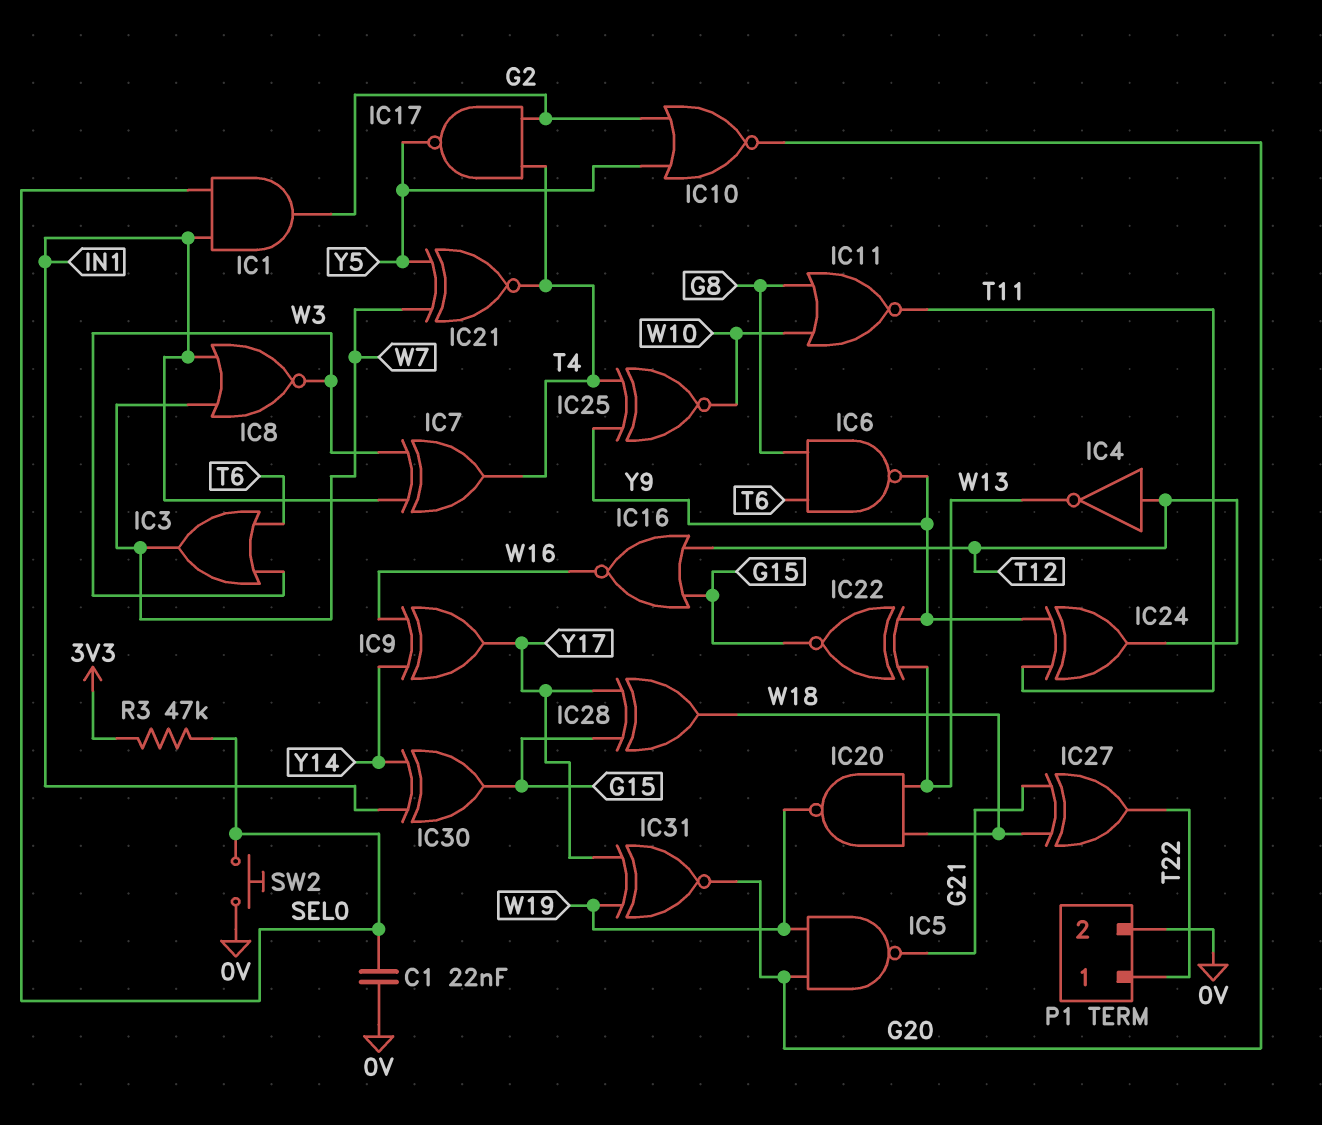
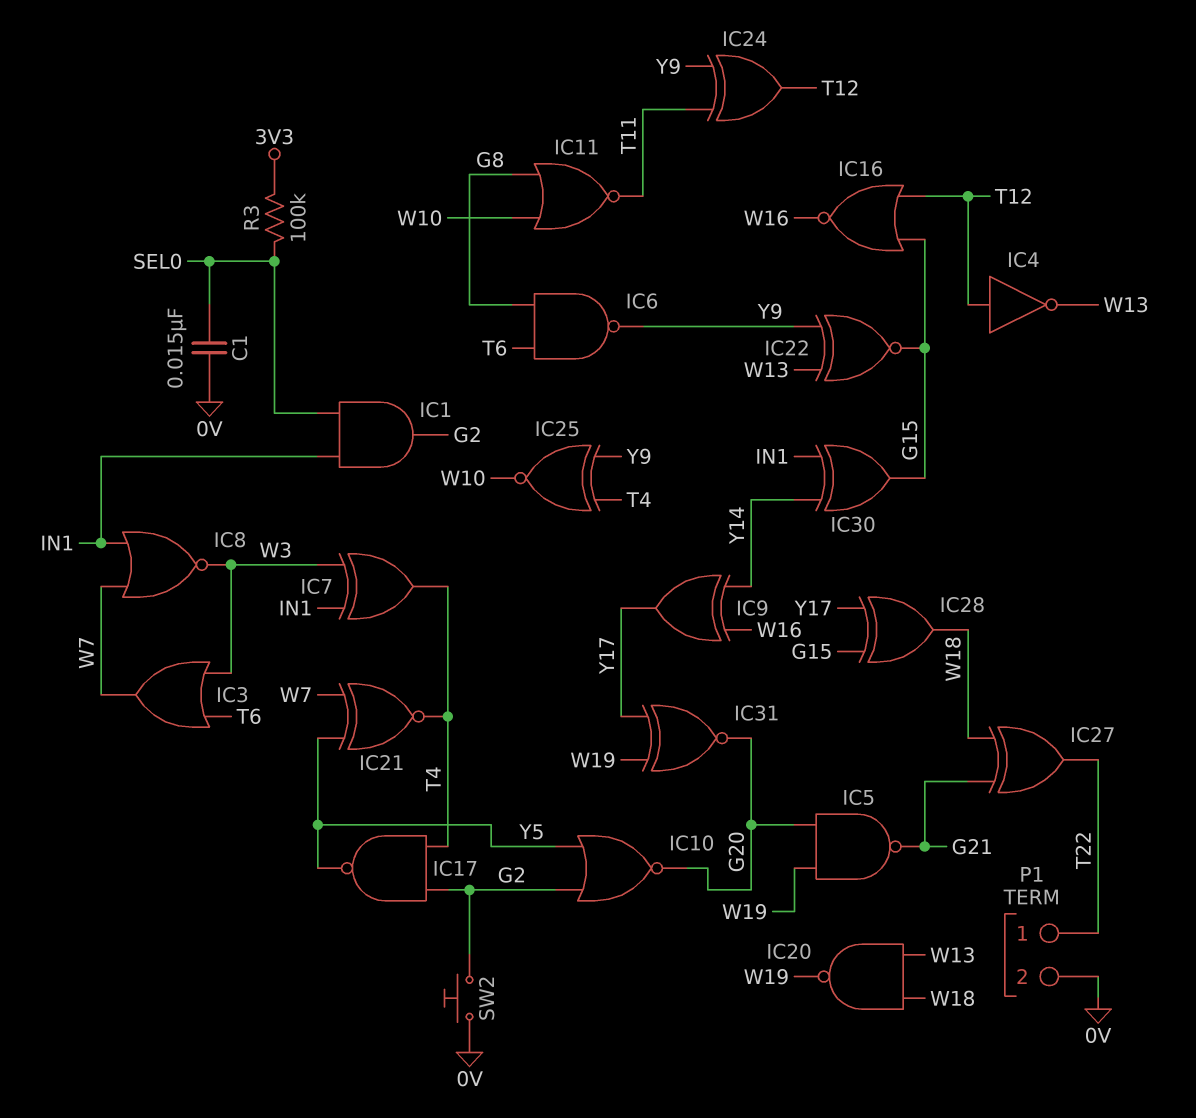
C1: 22nF (0V, SEL0) -> 15nF (0V, SEL0)
R3: 47k (3V3, SEL0) -> 100k (3V3, SEL0)
SW2: button (0V, SEL0) -> button (0V, G2)

